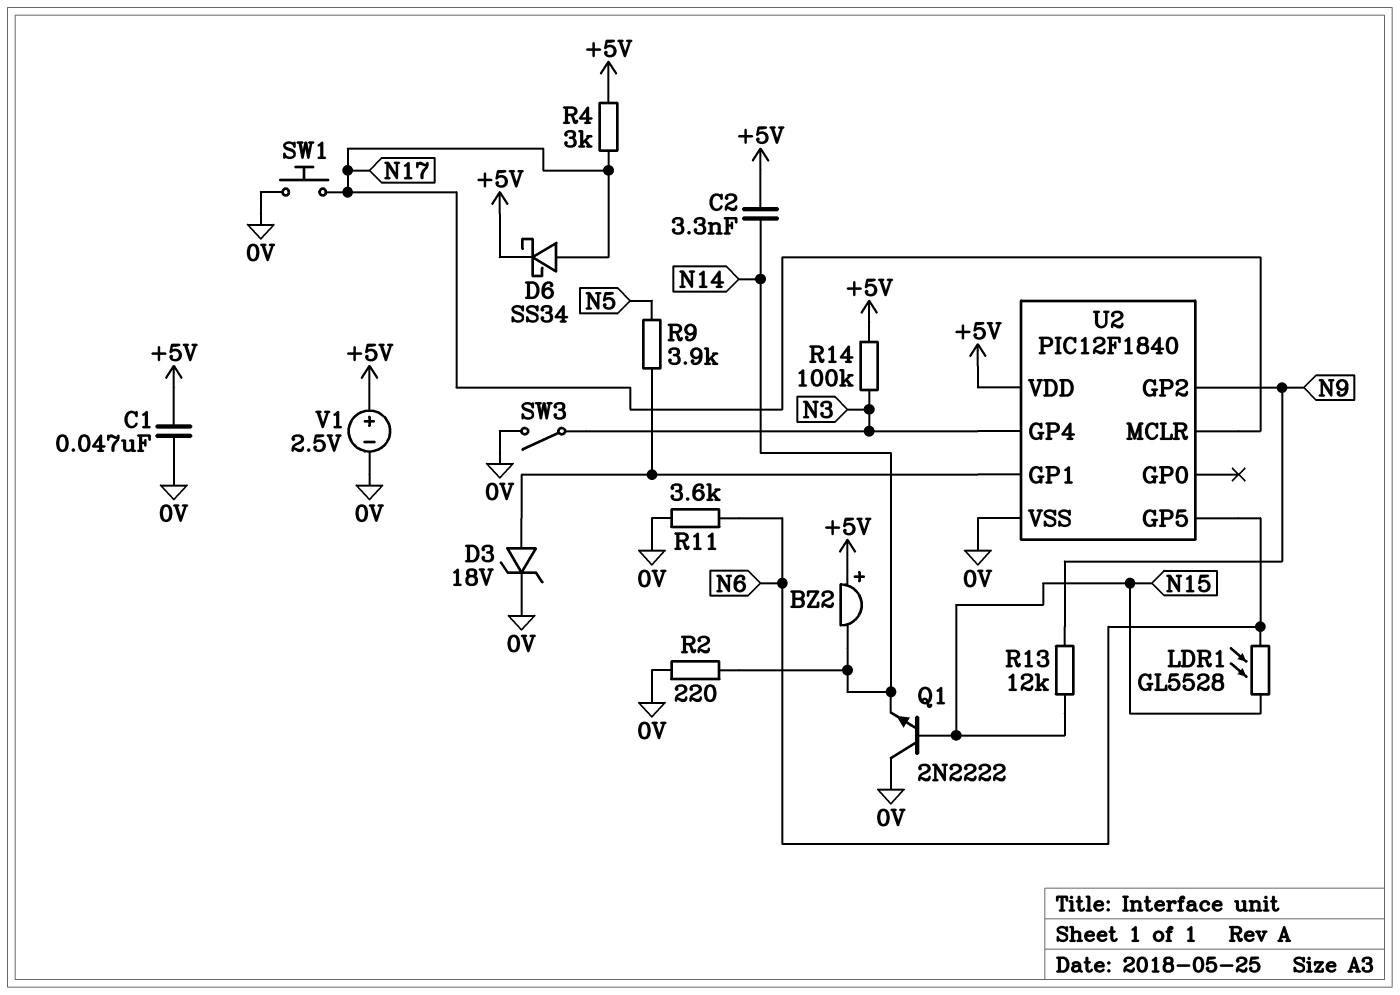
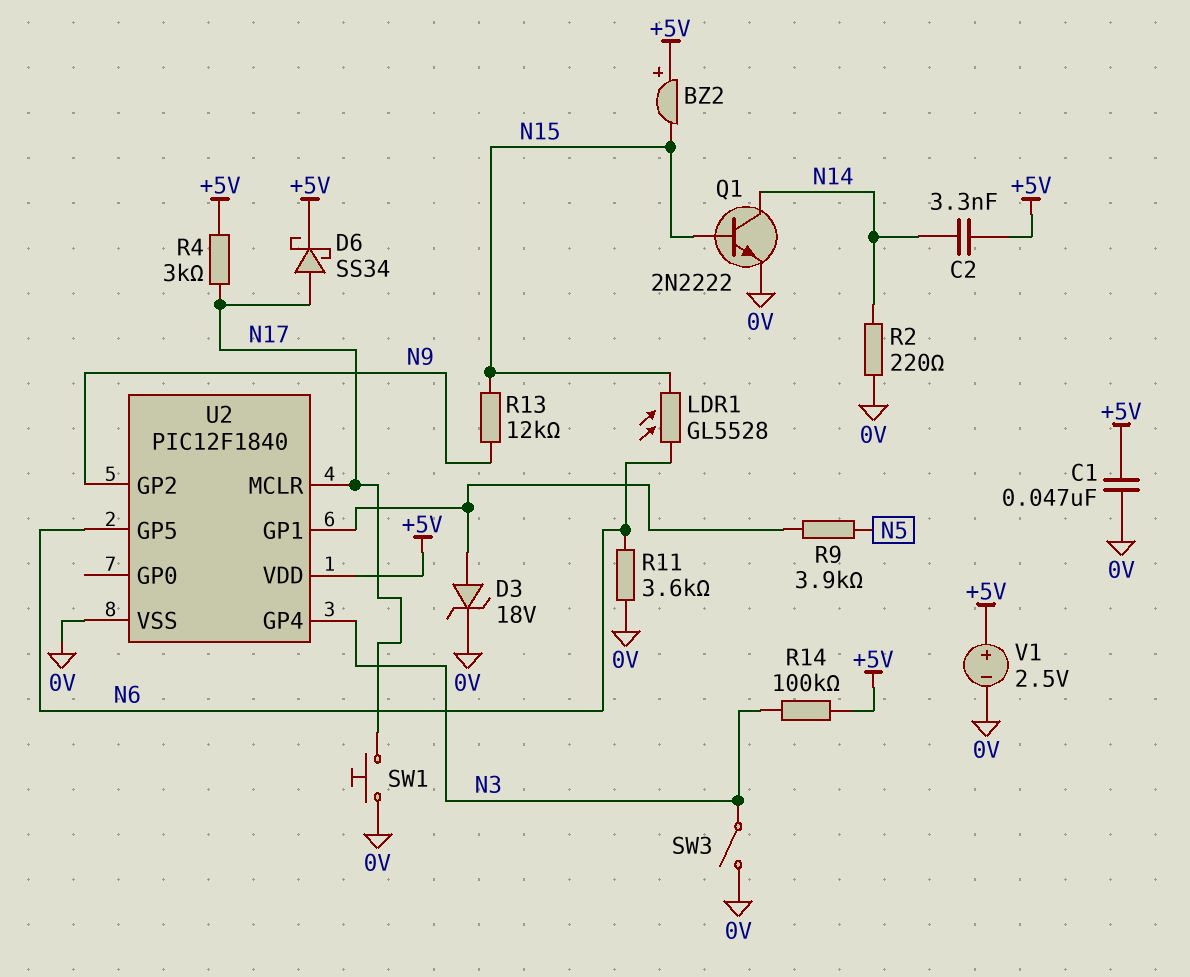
BZ2: buzzer (plus +5V, minus N14) -> buzzer (plus +5V, minus N15)
Q1: NPN 2N2222 (B N15, C 0V, E N14) -> NPN 2N2222 (B N15, C N14, E 0V)

